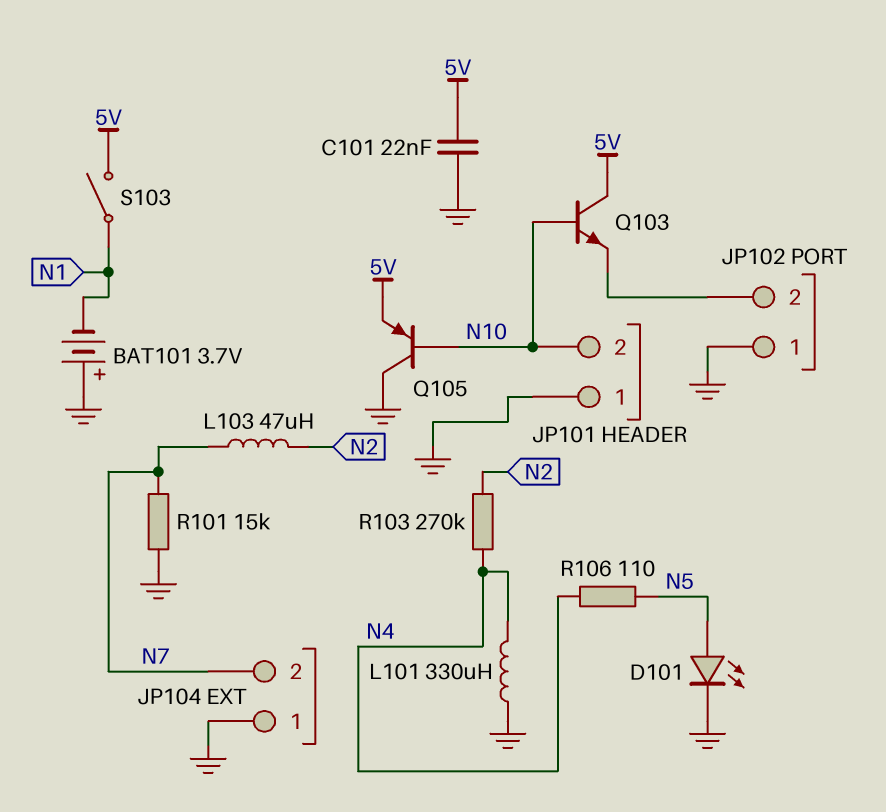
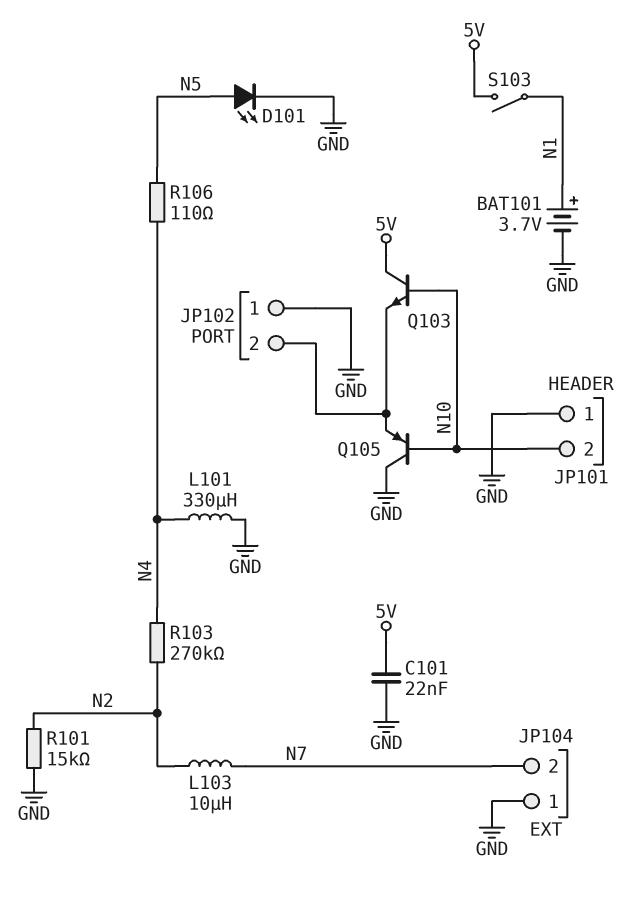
BAT101: 3.7V (plus GND, minus N1) -> 3.7V (plus N1, minus GND)
L103: 47uH (N2, N7) -> 10uH (N2, N7)
Q105: PNP (B N10, C GND, E 5V) -> PNP (B N10, C GND, E JP102/2)
R101: 15k (GND, N7) -> 15k (GND, N2)

